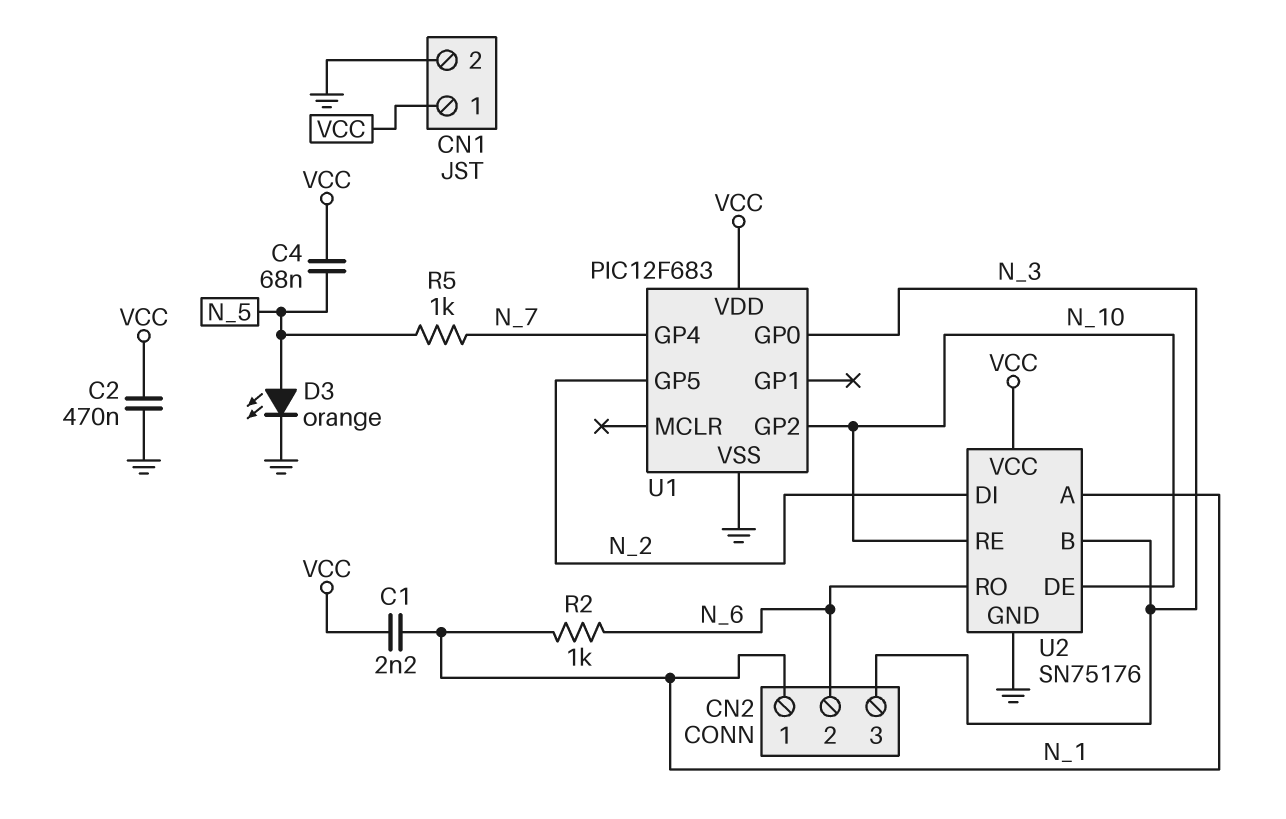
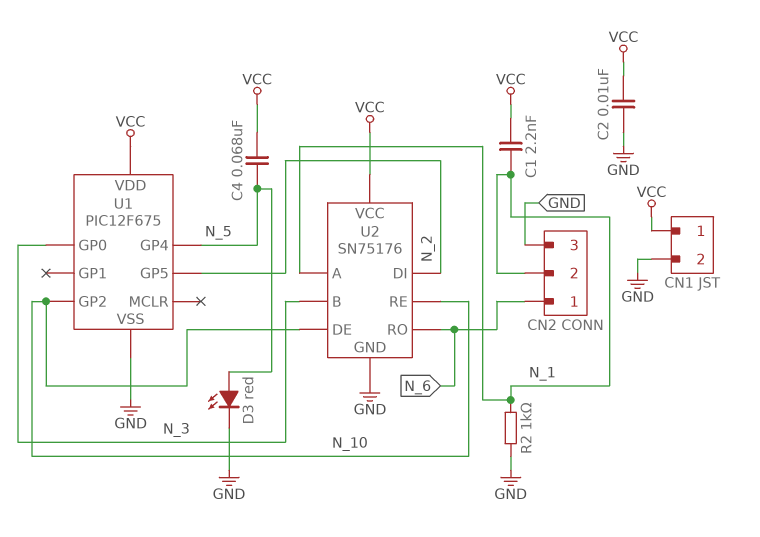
C2: 470nF (GND, VCC) -> 10nF (GND, VCC)
CN2 pin 1: N_1 -> N_6
CN2 pin 2: N_6 -> N_1
CN2 pin 3: N_3 -> GND
D3: LED orange (A N_5, K GND) -> LED red (A N_5, K GND)
R2: 1k (N_1, N_6) -> 1k (GND, N_1)
R5: 1k (N_5, N_7) -> none
U1: PIC12F683 -> PIC12F675
U1 pin GP4: N_7 -> N_5

